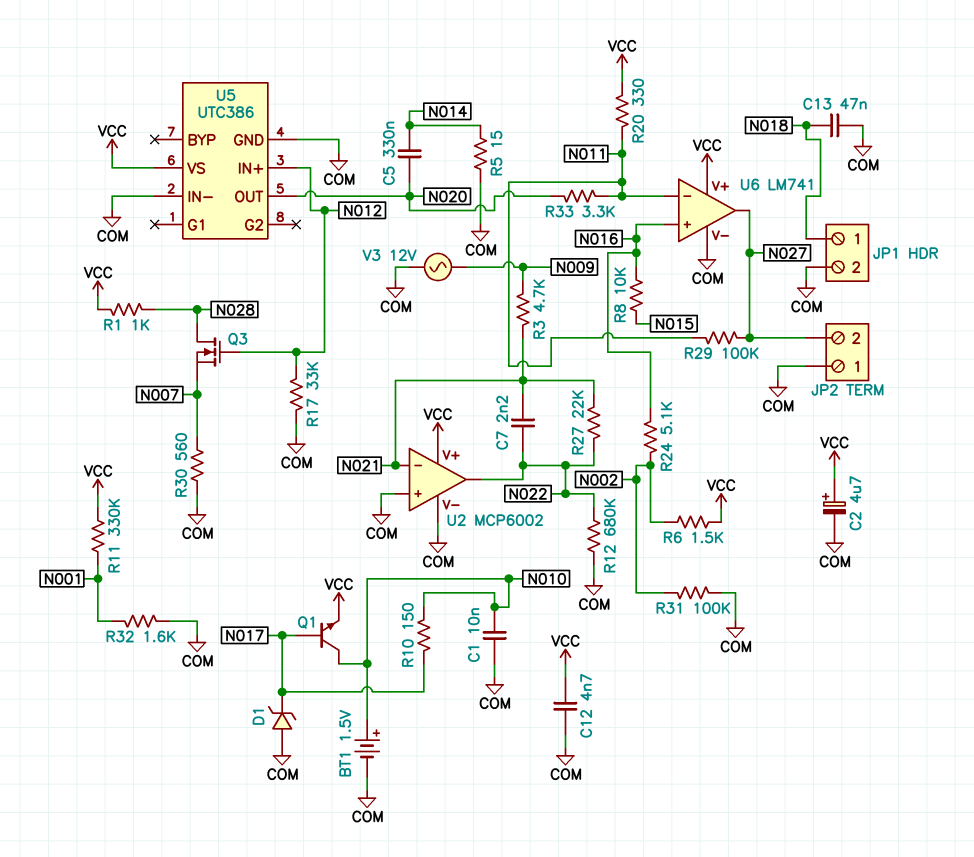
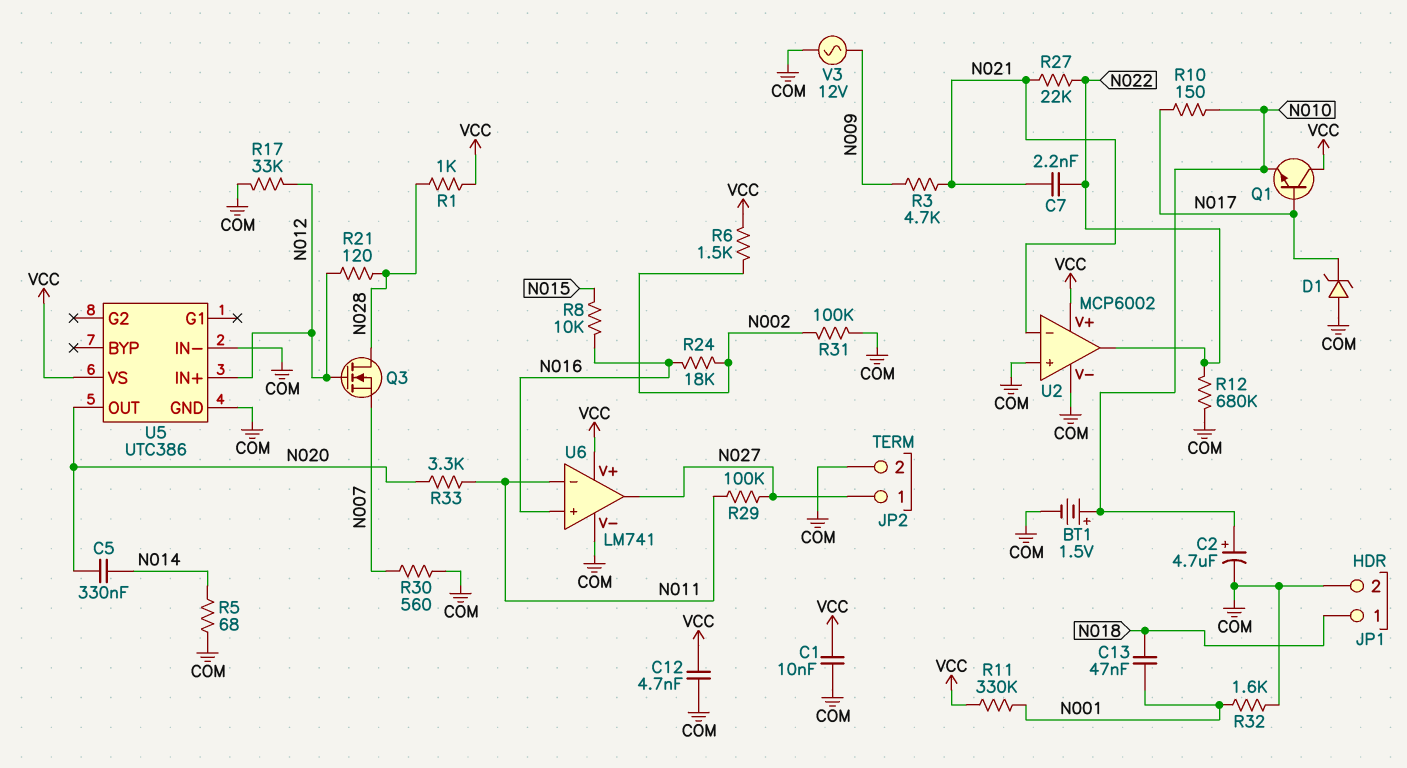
C1: 10nF (COM, N010) -> 10nF (COM, VCC)
C2: 4.7uF (plus VCC, minus COM) -> 4.7uF (plus N010, minus COM)
C13: 47nF (COM, N018) -> 47nF (N001, N018)
JP2 pin 1: COM -> N027
JP2 pin 2: N027 -> COM
Q1: NPN (B N017, C N010, E VCC) -> NPN (B N017, C VCC, E N010)
R5: 15 (COM, N014) -> 68 (COM, N014)
R20: 330 (N011, VCC) -> none
R21: none -> 120 (N012, N028)
R24: 5.1k (N002, N016) -> 18k (N002, N016)

